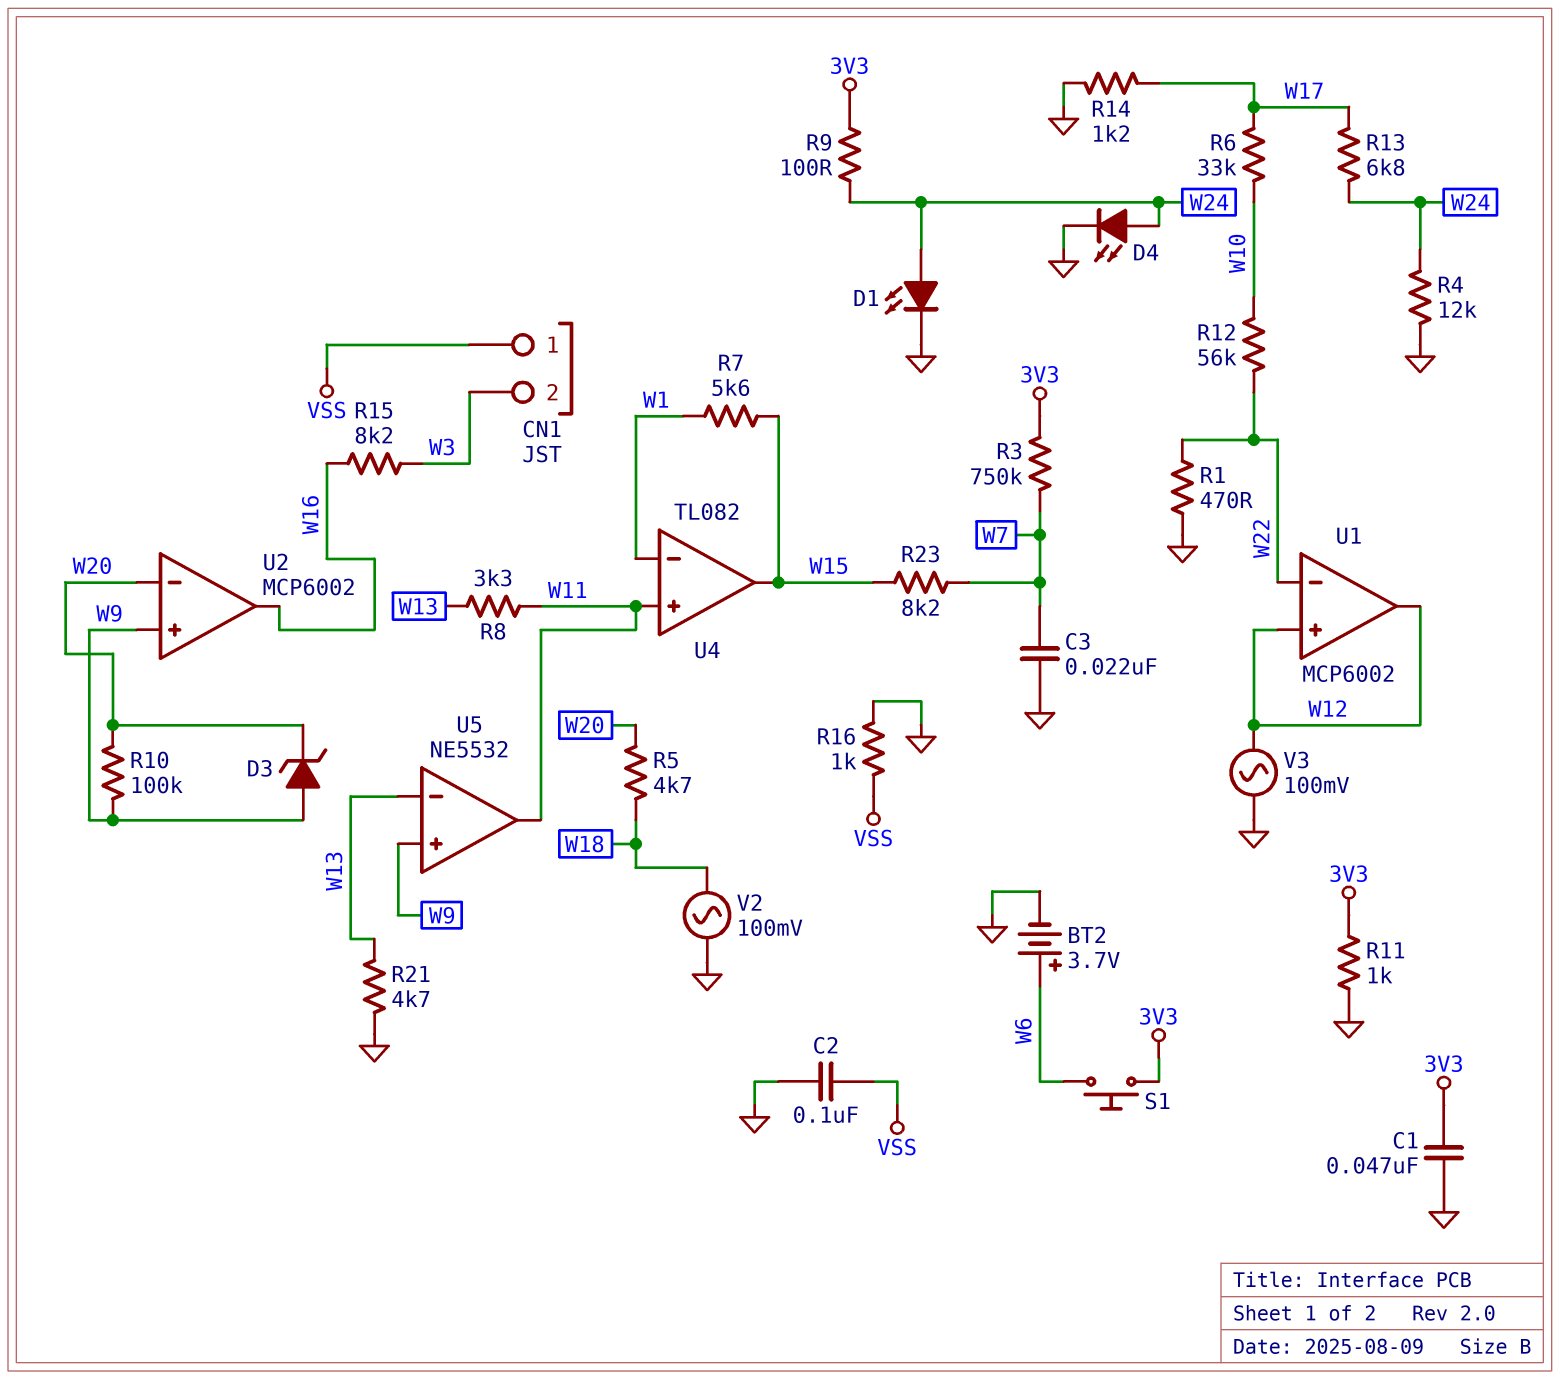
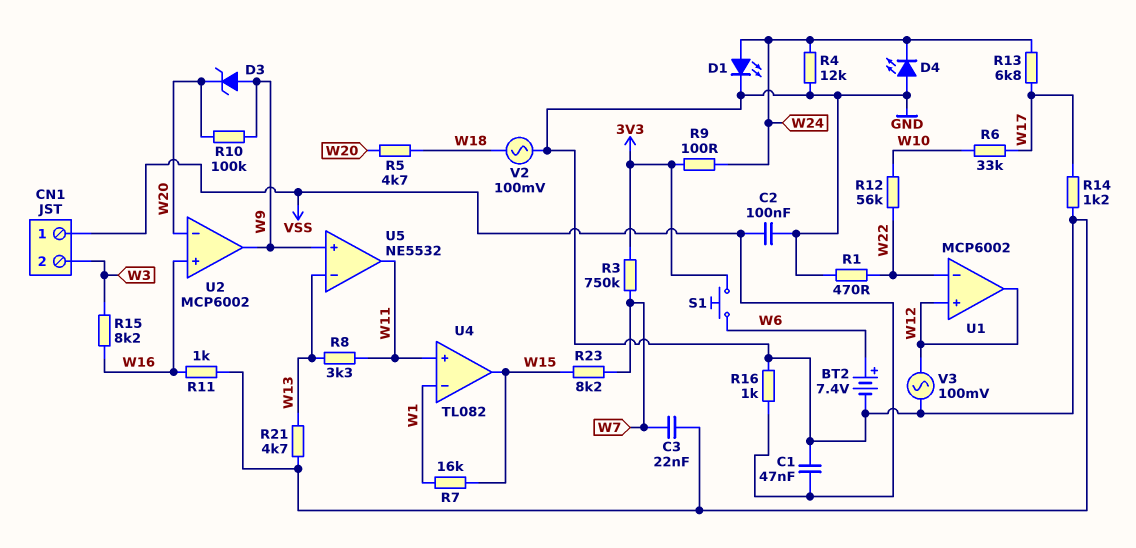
BT2: 3.7V (plus W6, minus GND) -> 7.4V (plus W6, minus GND)
C1: 47nF (3V3, GND) -> 47nF (GND, VSS)
D4: LED (A W24, K GND) -> LED (A GND, K W24)
R7: 5.6k (W1, W15) -> 16k (W1, W15)
R11: 1k (3V3, GND) -> 1k (GND, W16)
U2 pin in+: W9 -> W16
U2 pin out: W16 -> W9

